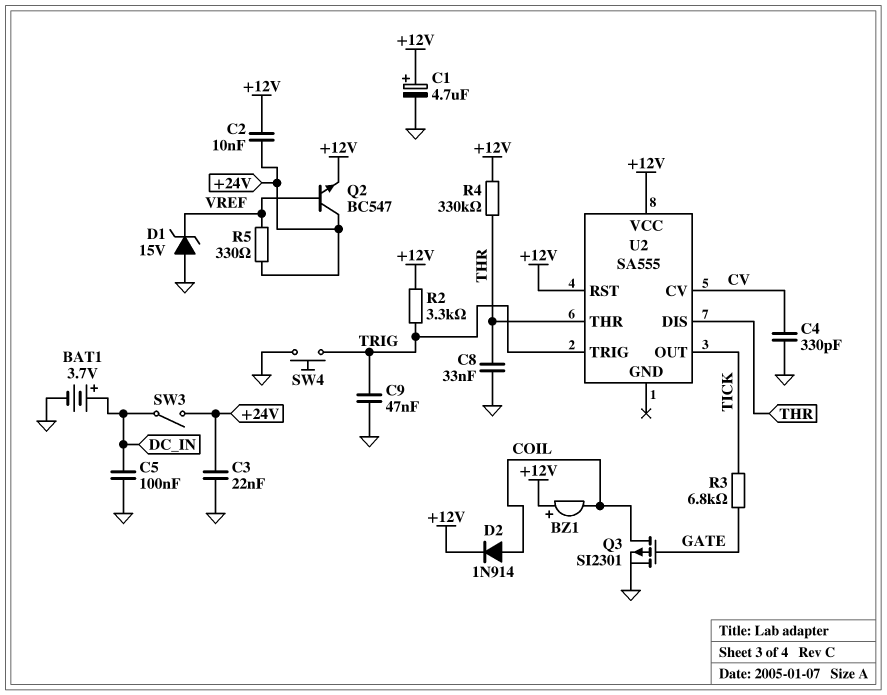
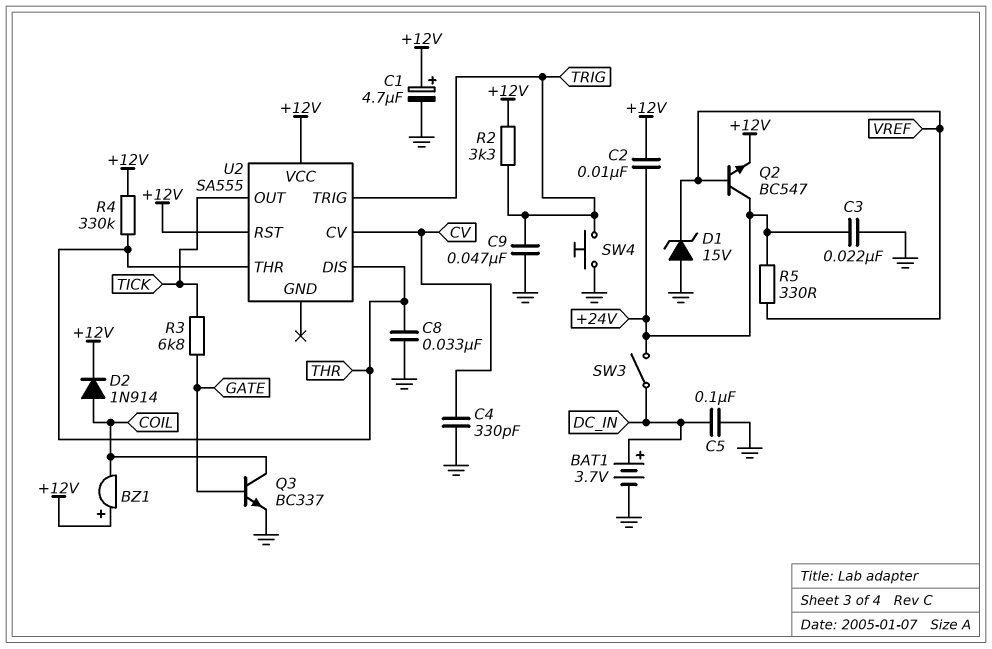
Q3: PMOS SI2301 (G GATE, D COIL, S GND) -> NPN BC337 (B GATE, C COIL, E GND)

